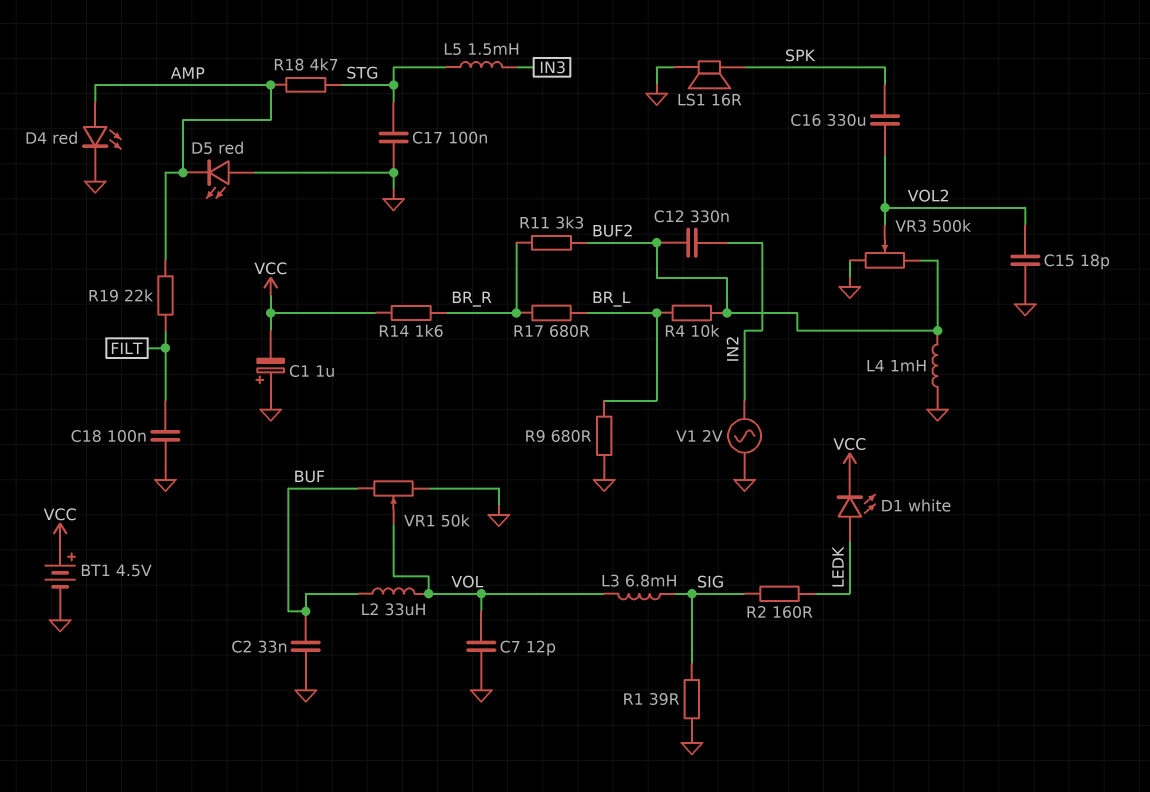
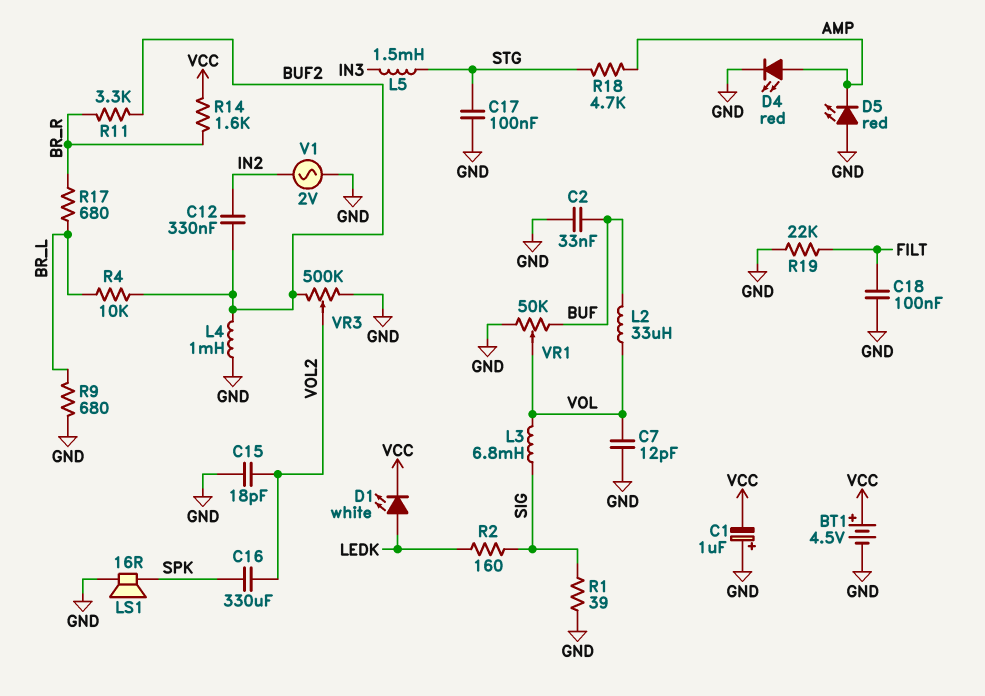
R19: 22k (AMP, FILT) -> 22k (FILT, GND)

